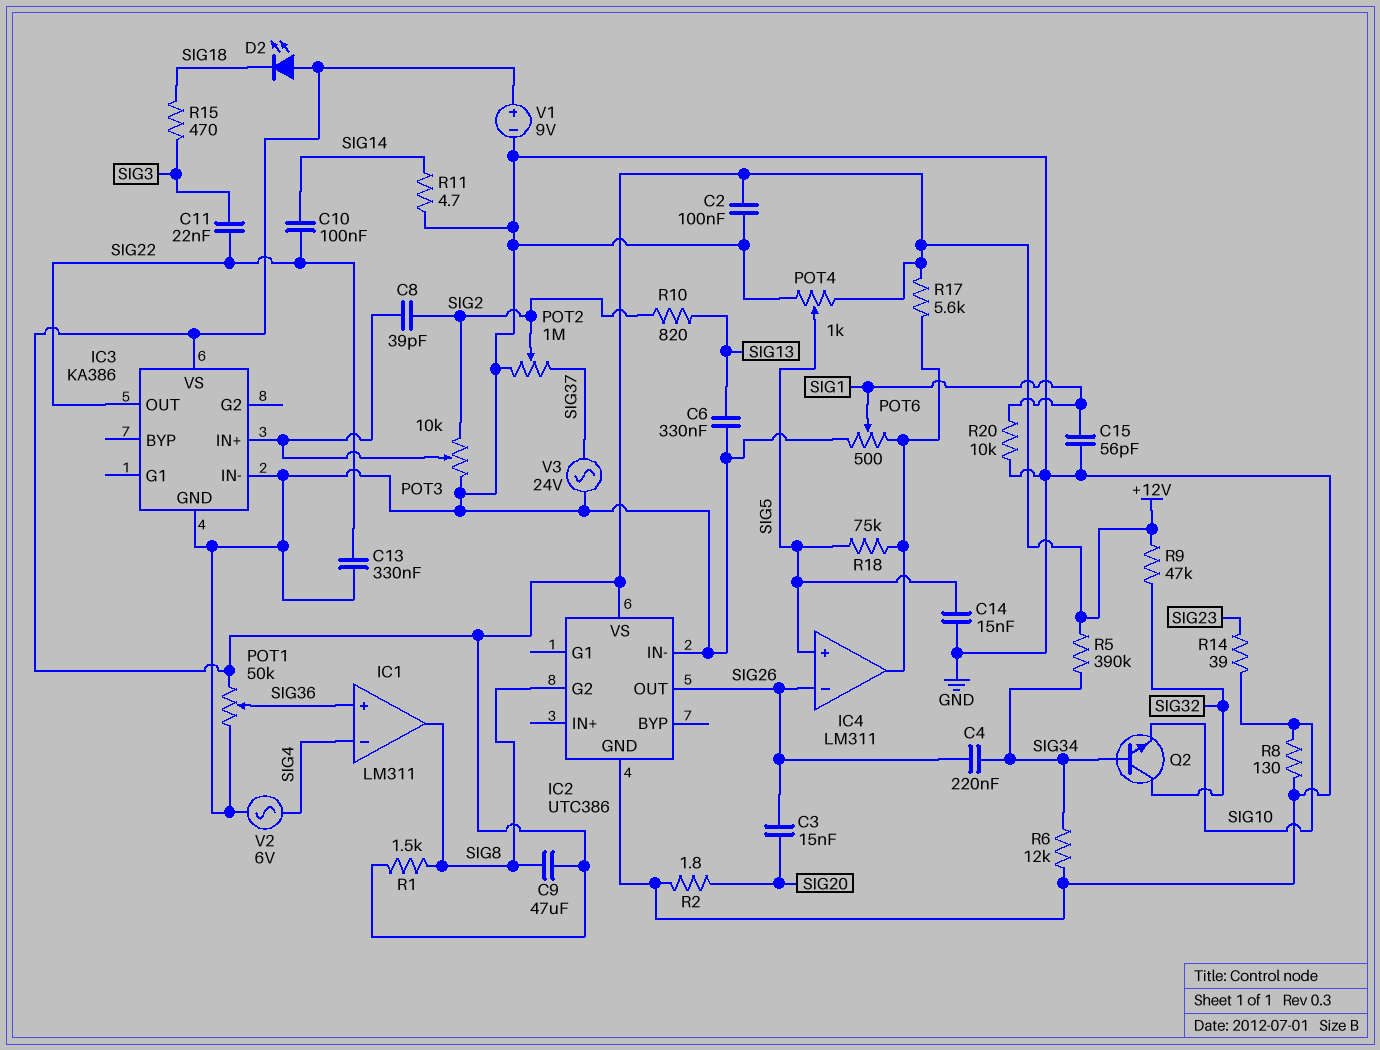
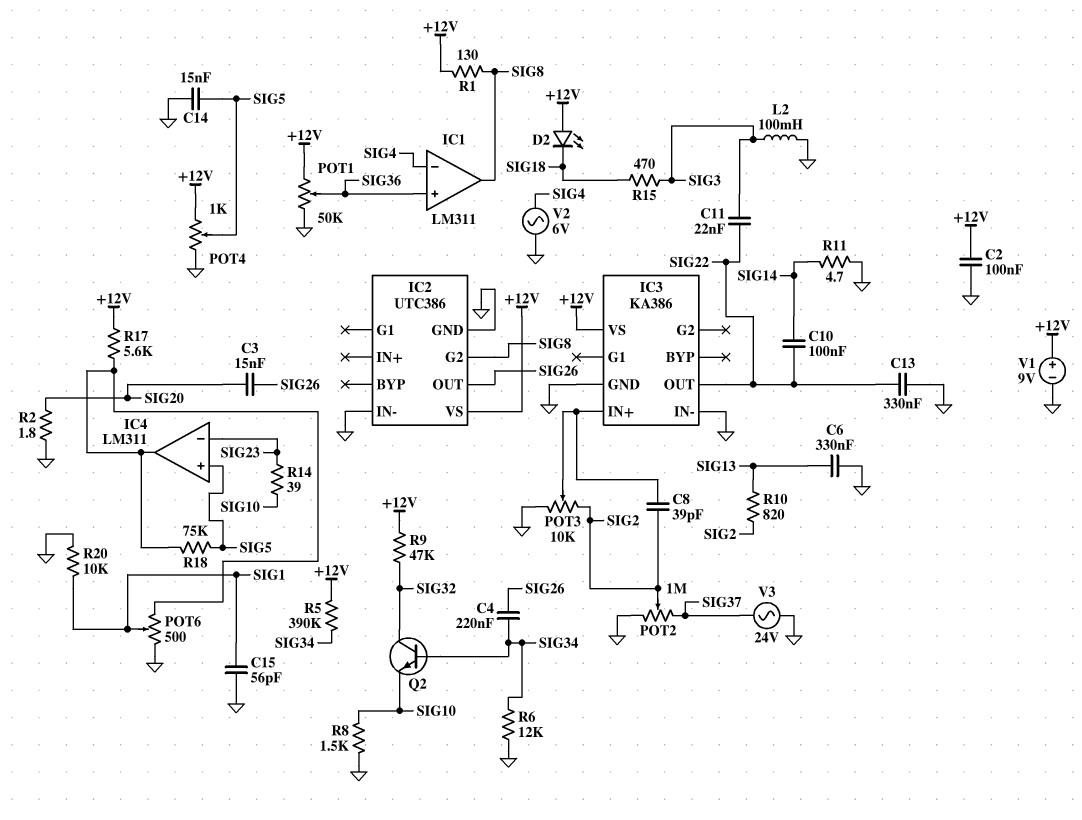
C9: 47uF (+12V, SIG8) -> none
IC4 pin in-: SIG26 -> SIG23
L2: none -> 100mH (GND, SIG3)
R1: 1.5k (+12V, SIG8) -> 130 (+12V, SIG8)
R8: 130 (GND, SIG10) -> 1.5k (GND, SIG10)

